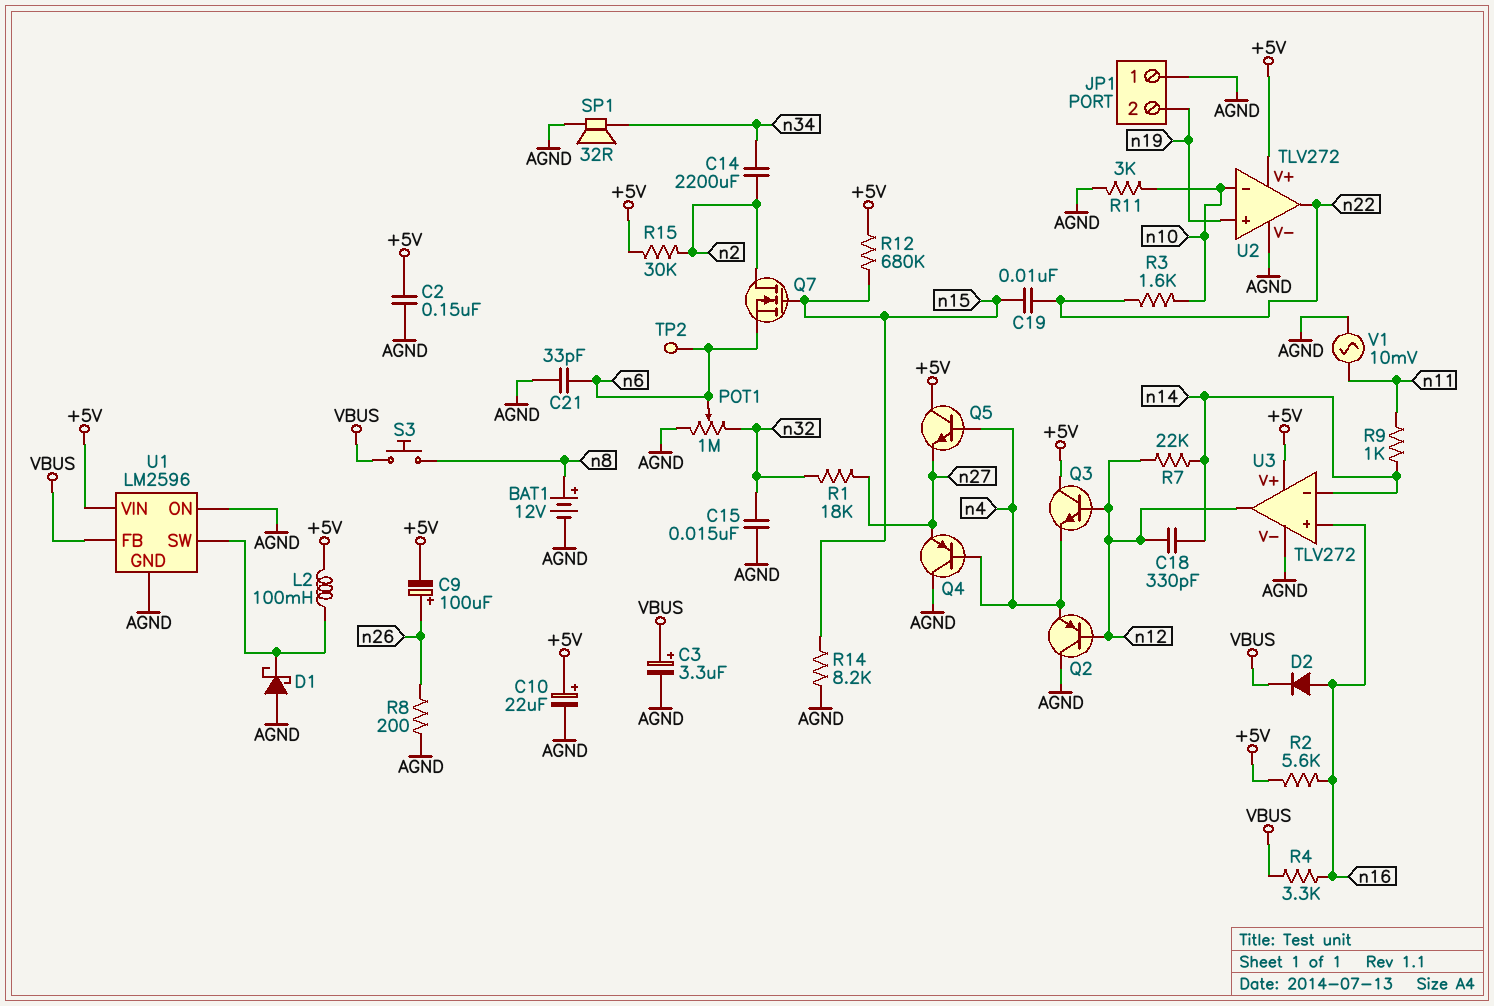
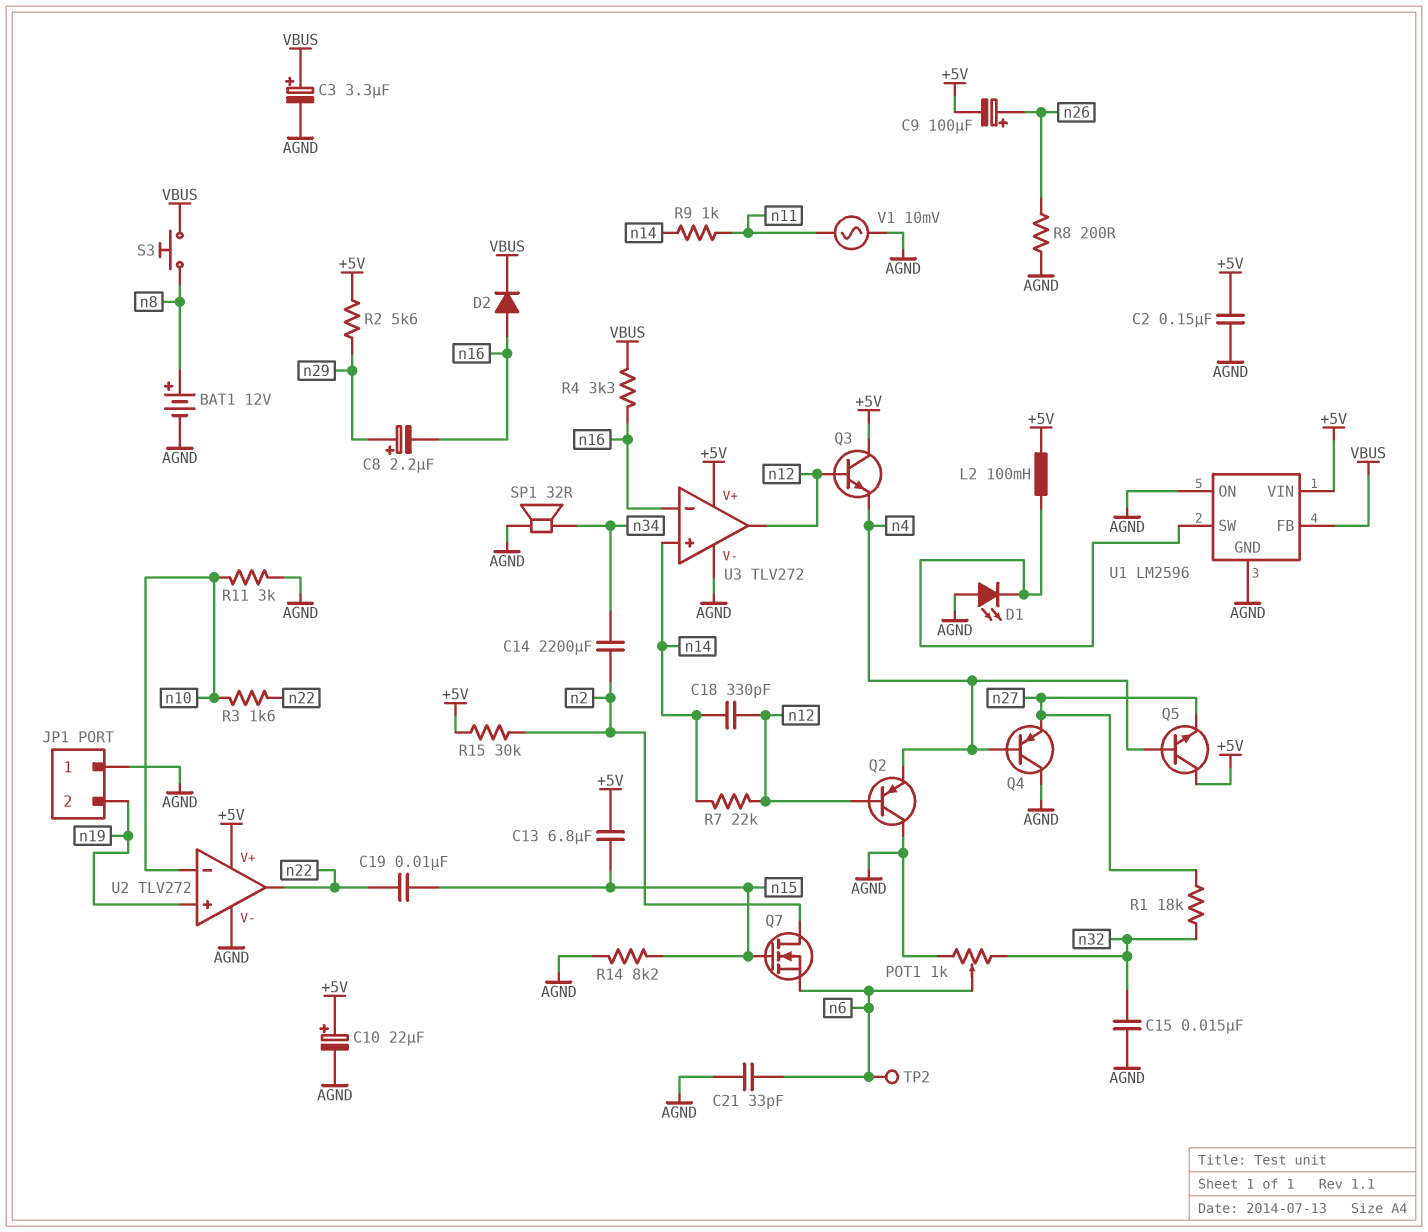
C8: none -> 2.2uF (plus n29, minus n16)
C13: none -> 6.8uF (+5V, n15)
D1: schottky (A AGND, K U1/SW) -> LED (A AGND, K U1/SW)
POT1: 1M (AGND, n32, wiper n6) -> 1k (AGND, n32, wiper n6)
R2: 5.6k (+5V, n16) -> 5.6k (+5V, n29)
R12: 680k (+5V, n15) -> none
U3 pin in+: n16 -> n14
U3 pin in-: n14 -> n16

